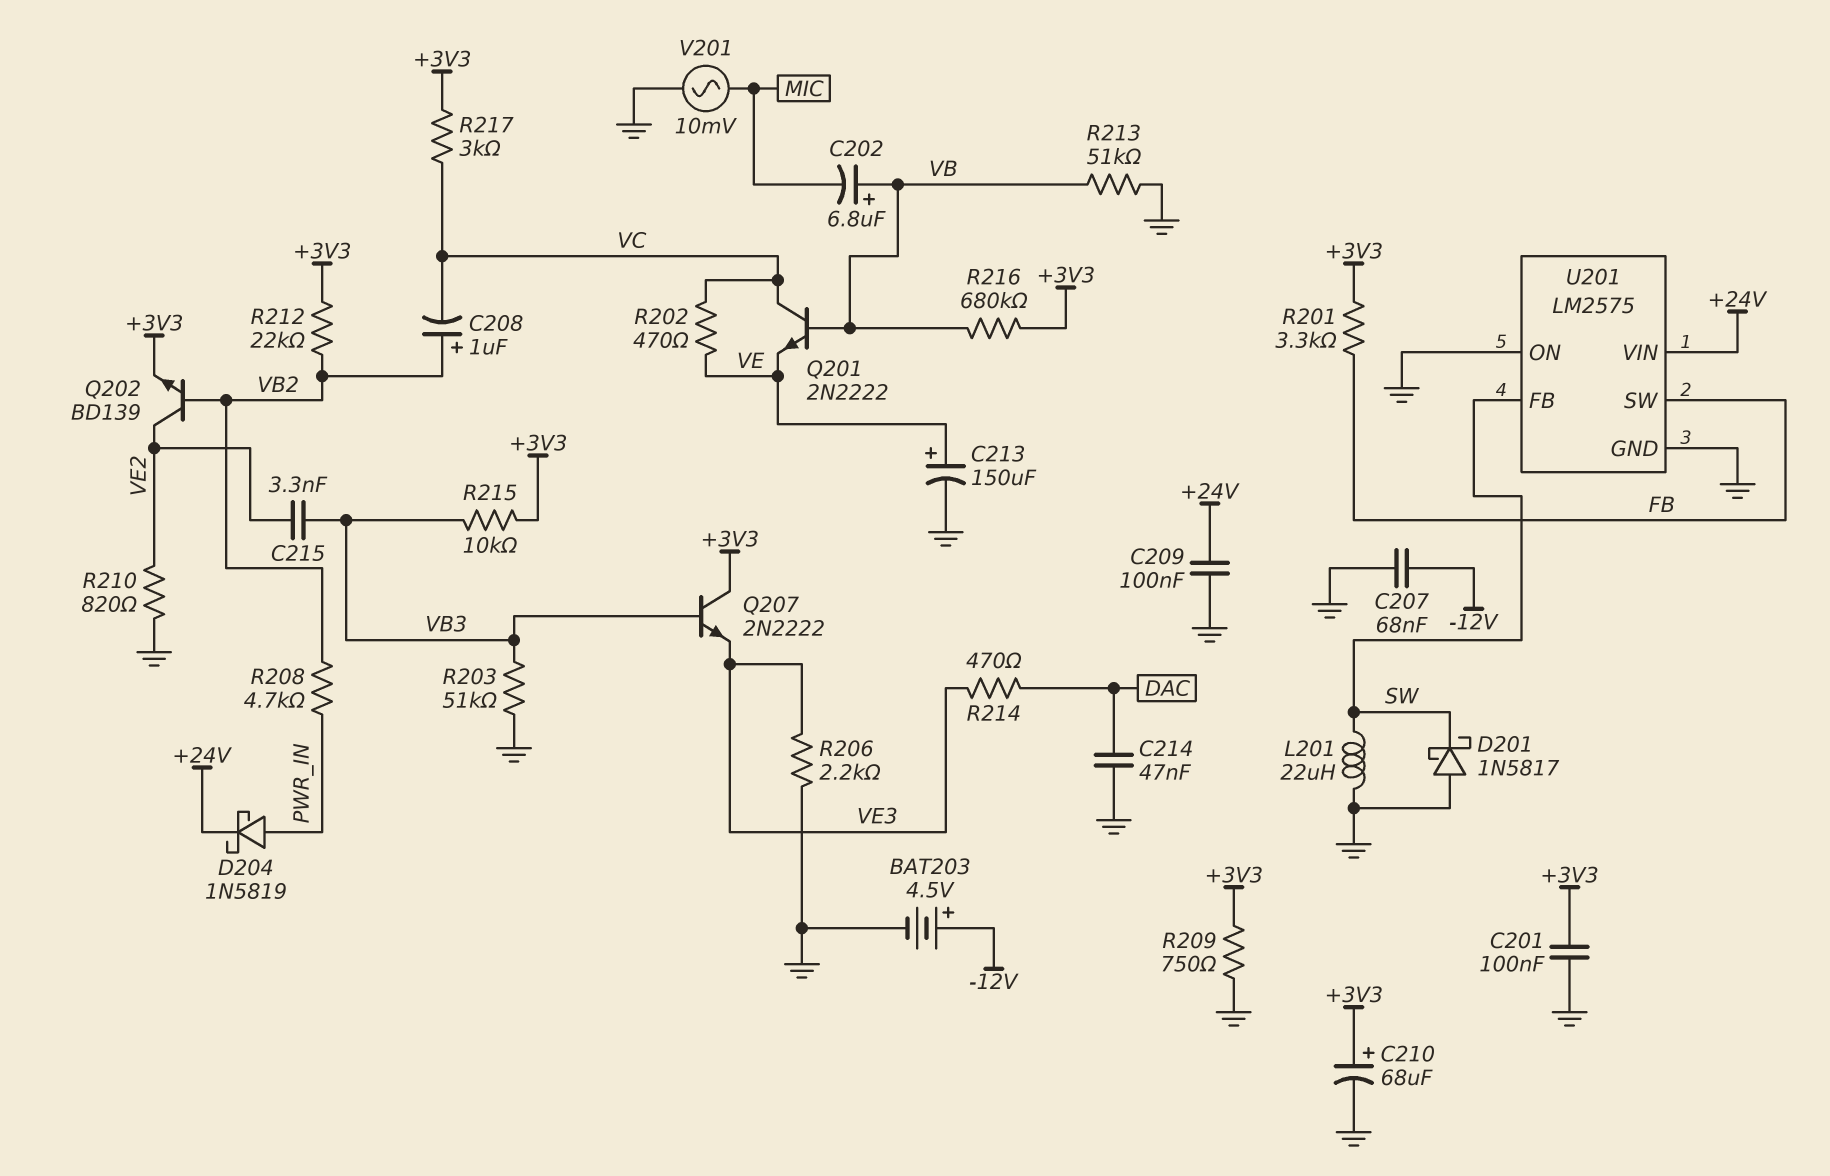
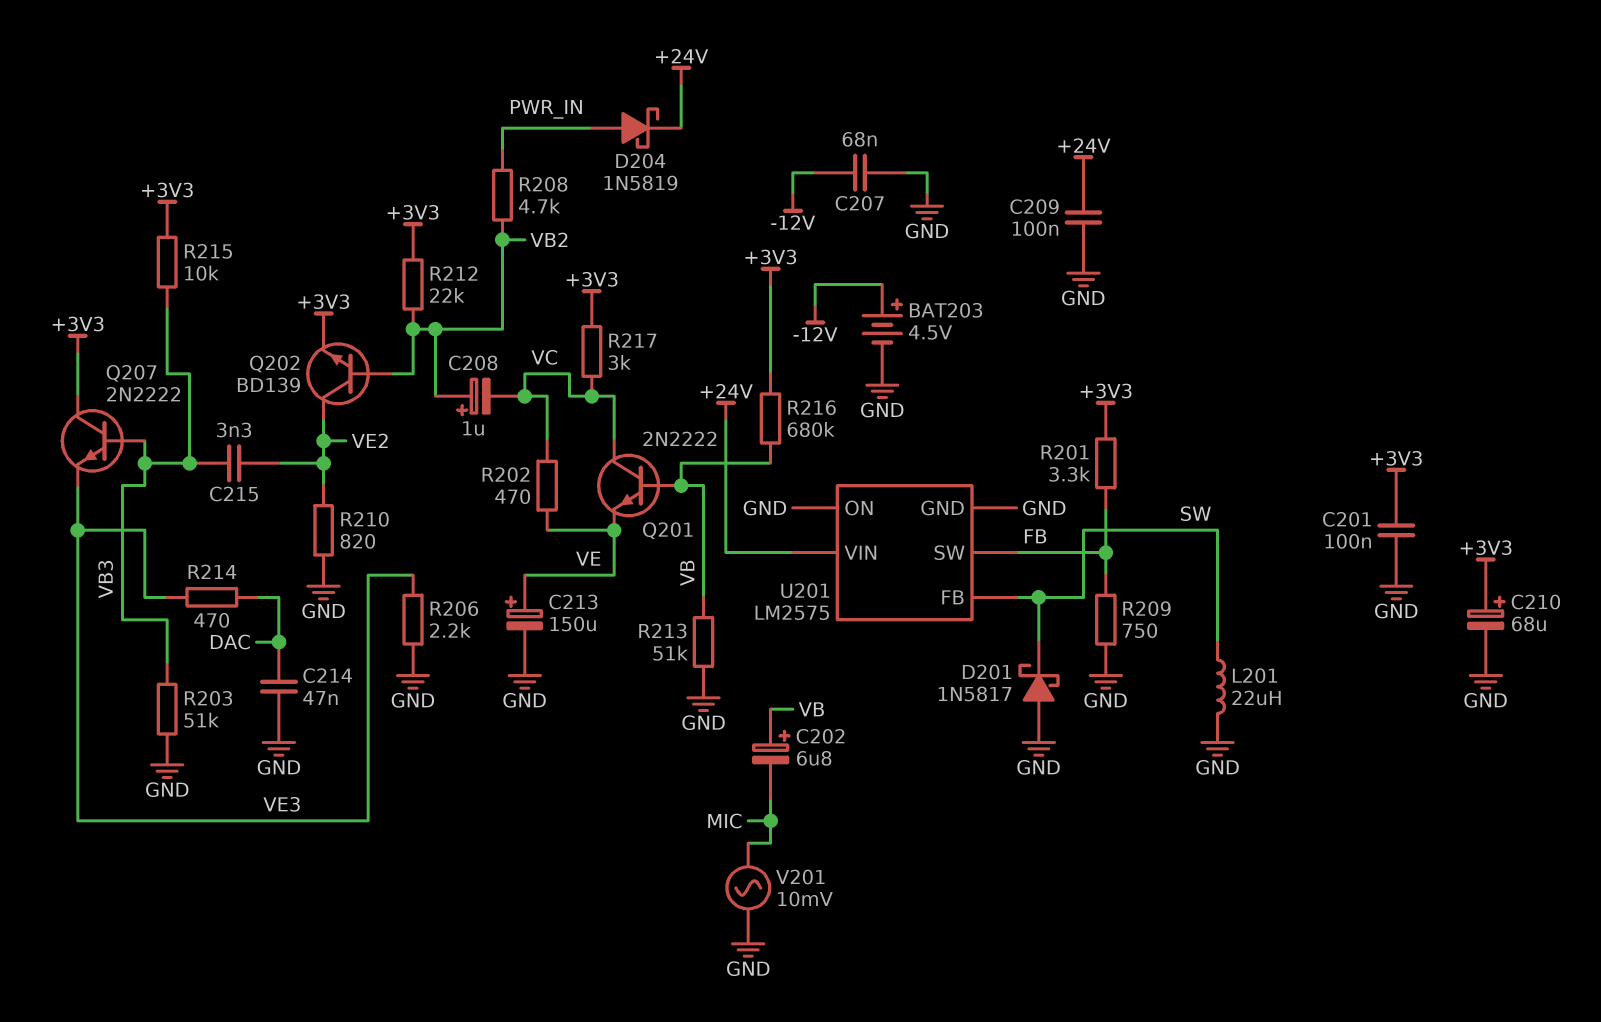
R209: 750 (+3V3, GND) -> 750 (FB, GND)

